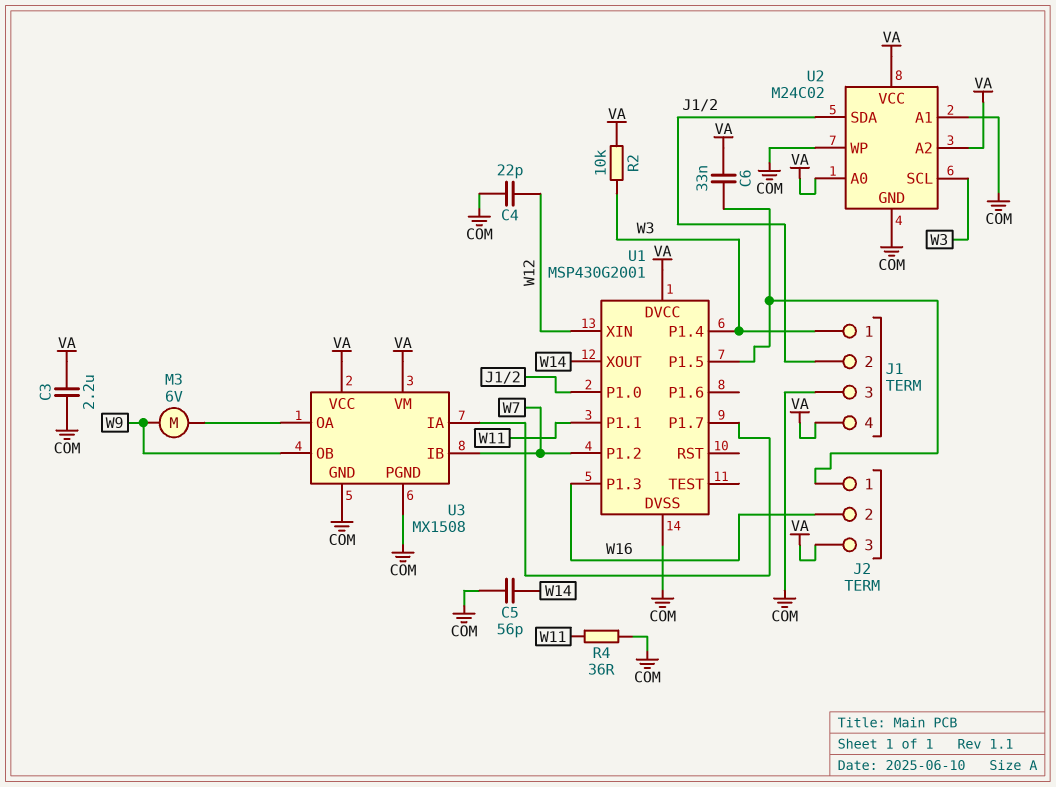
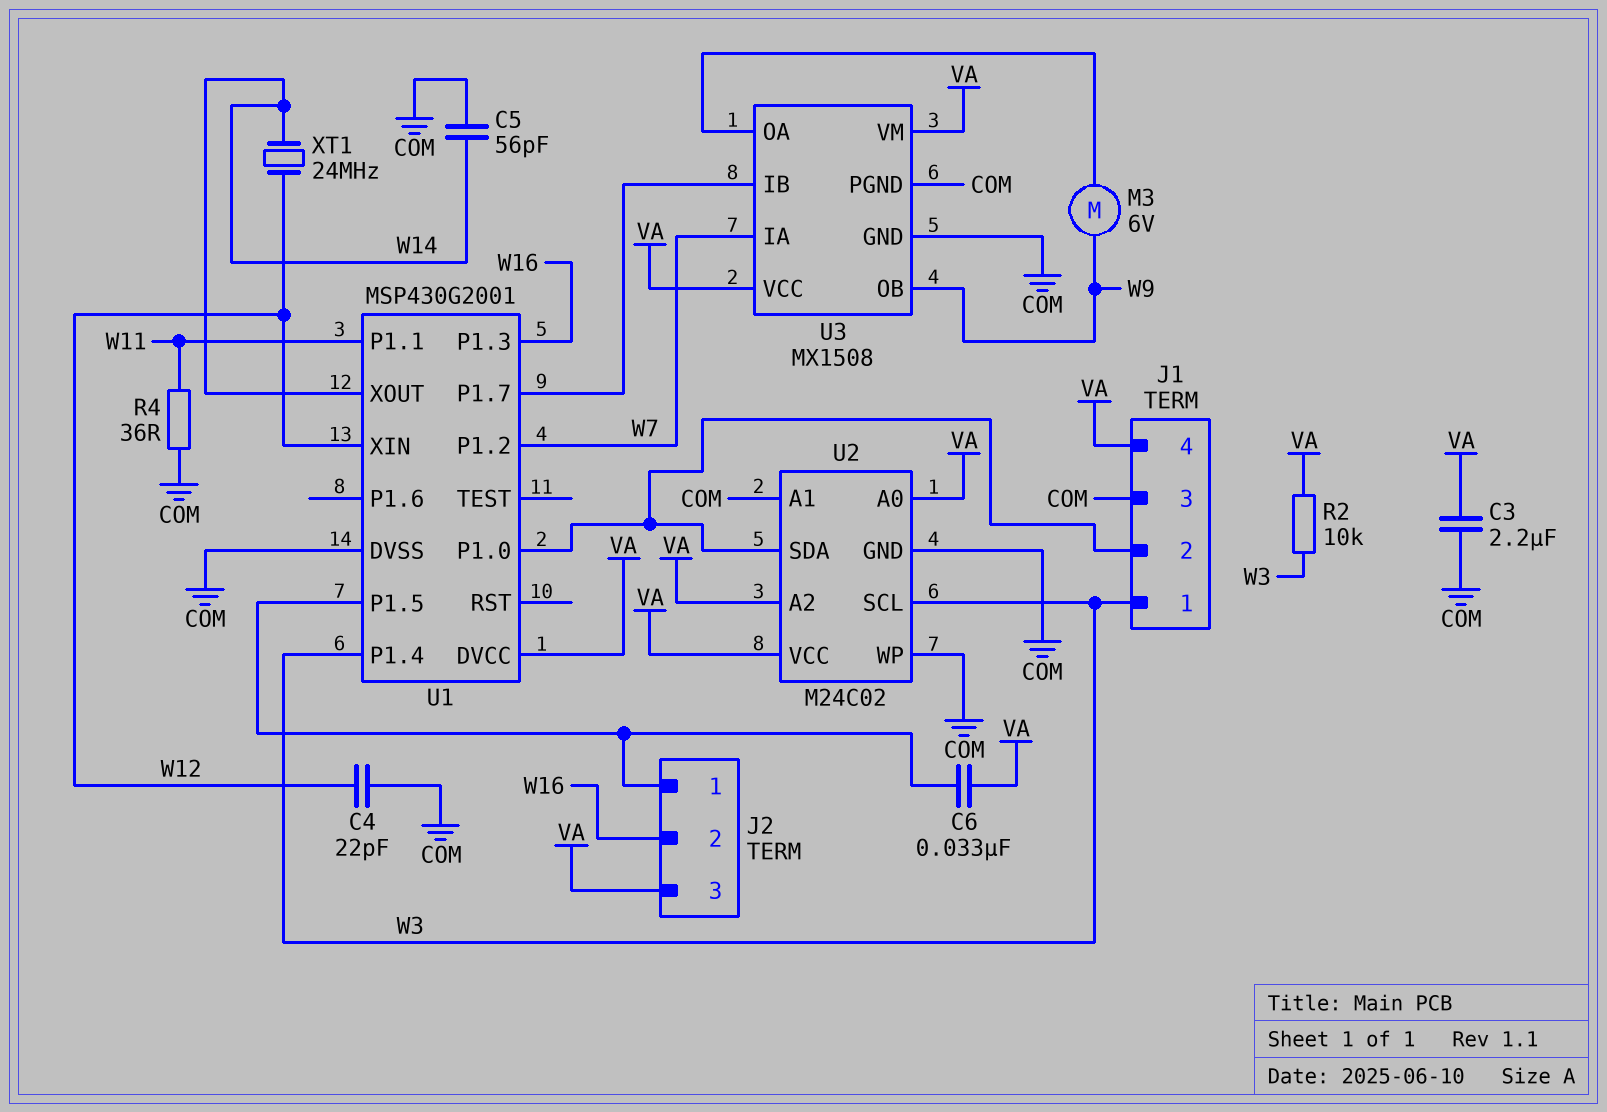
U3 pin IA: U1/P1.7 -> W7
U3 pin IB: W7 -> U1/P1.7
XT1: none -> 24MHz (W12, W14)

